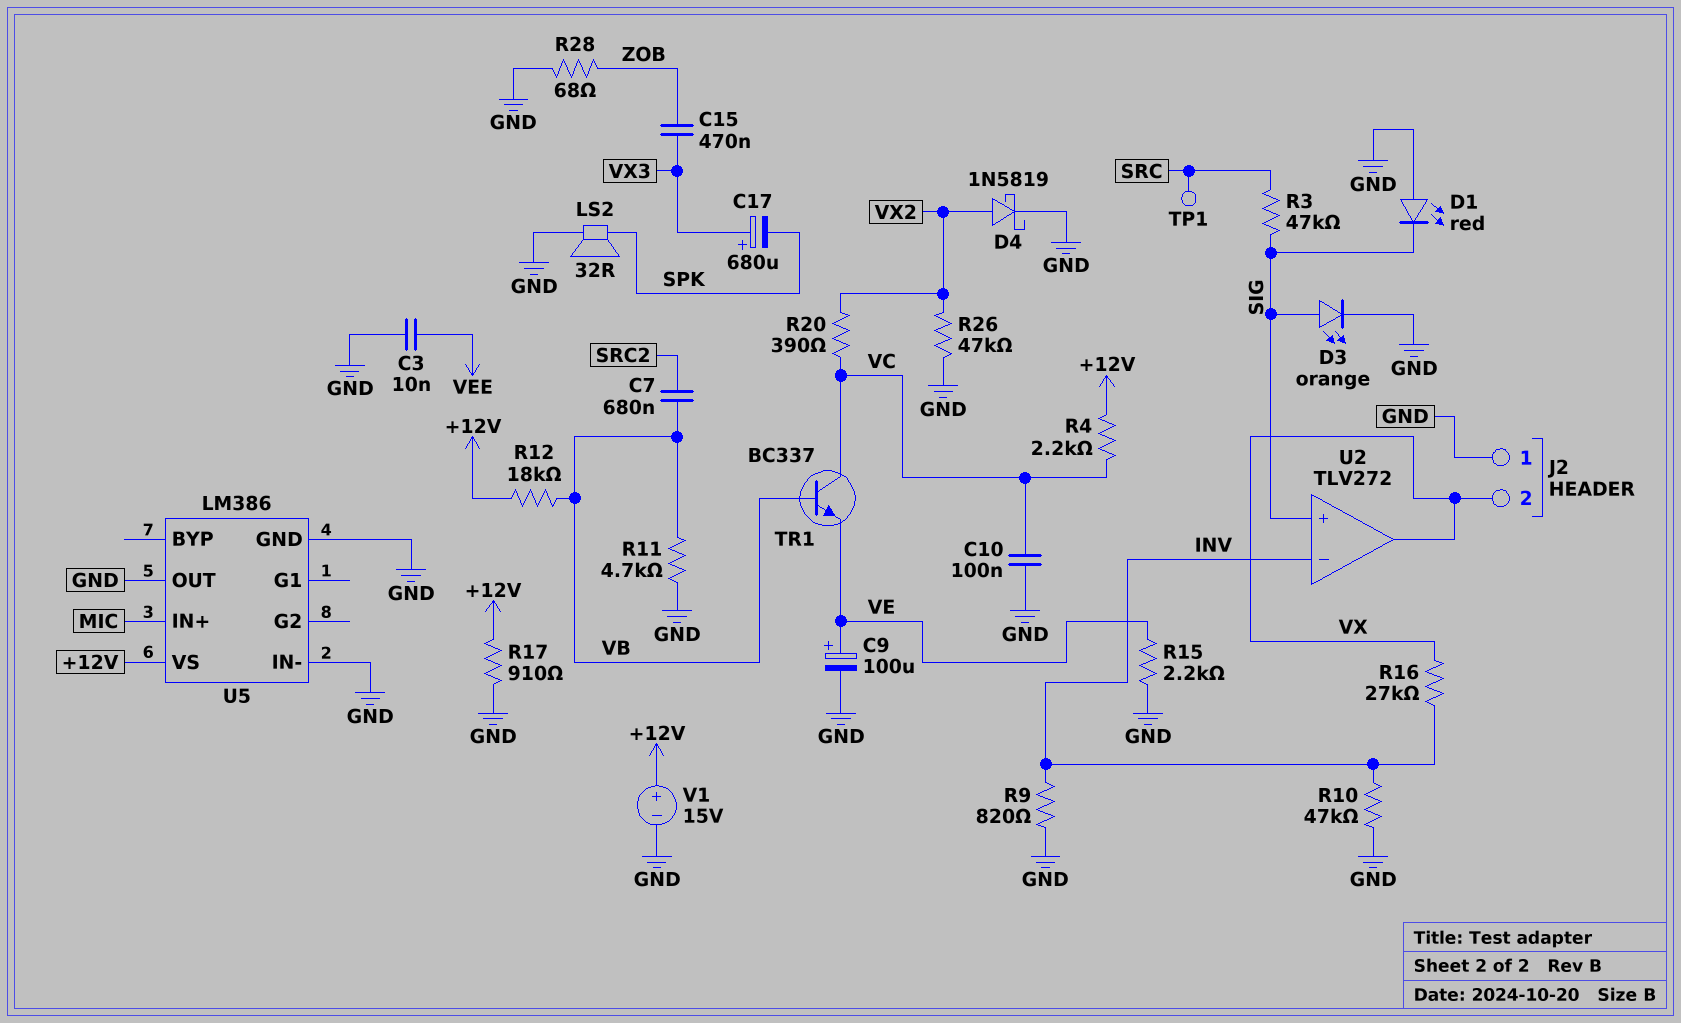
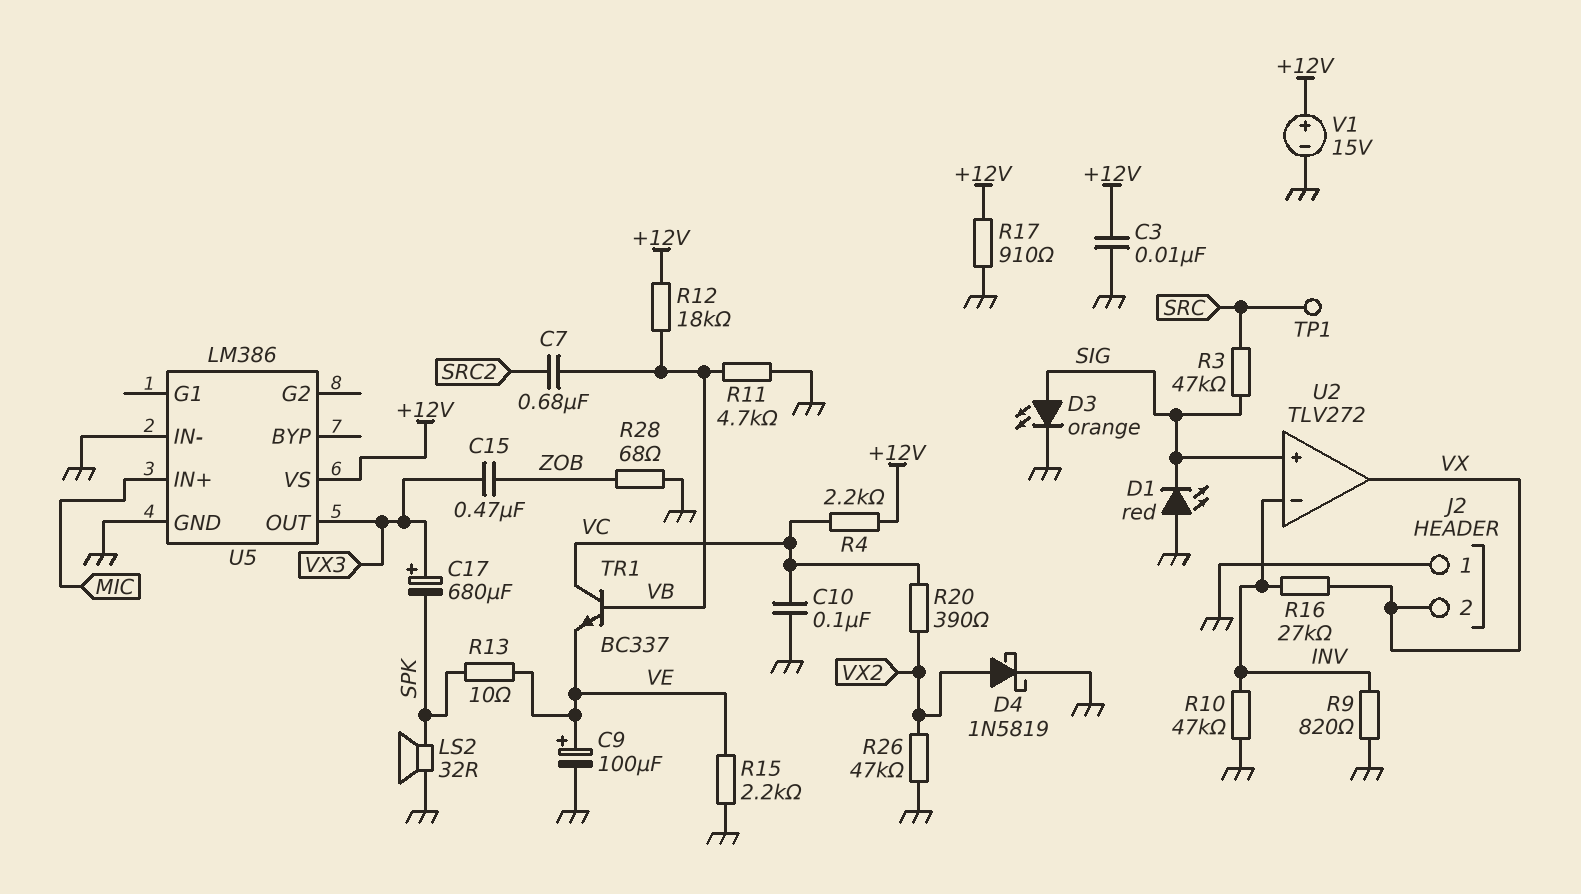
C3: 10nF (GND, VEE) -> 10nF (+12V, GND)
R13: none -> 10 (SPK, VE)
U5 pin OUT: GND -> VX3

